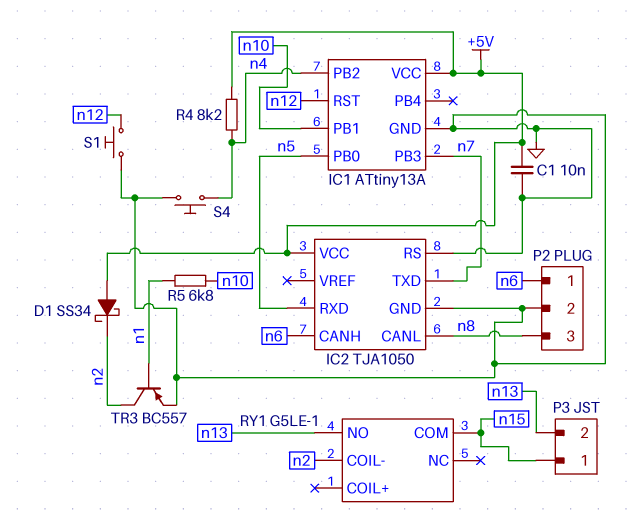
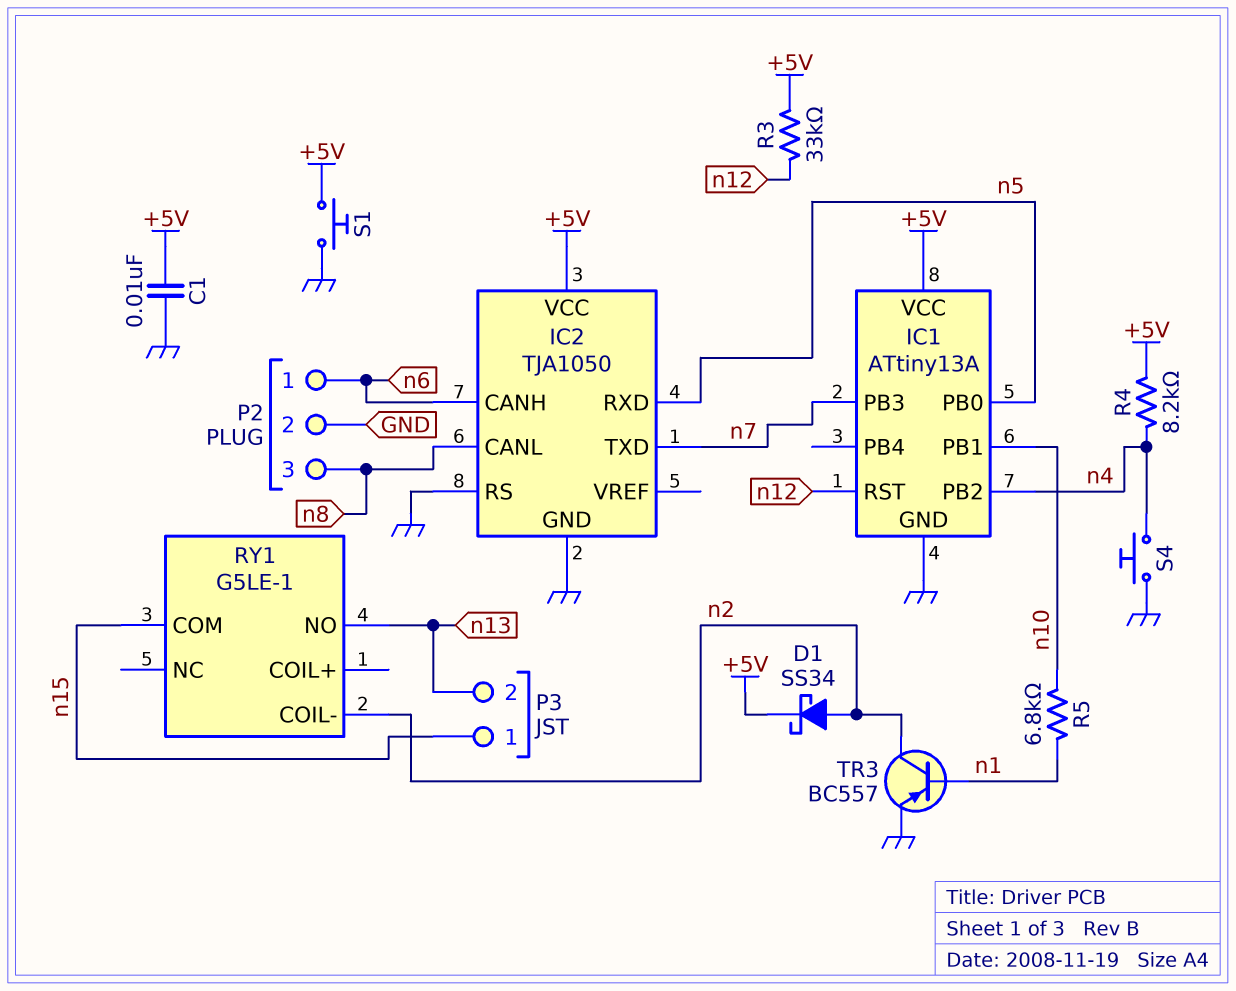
D1: schottky SS34 (A +5V, K n2) -> schottky SS34 (A n2, K +5V)
R3: none -> 33k (+5V, n12)
S1: button (GND, n12) -> button (+5V, GND)

